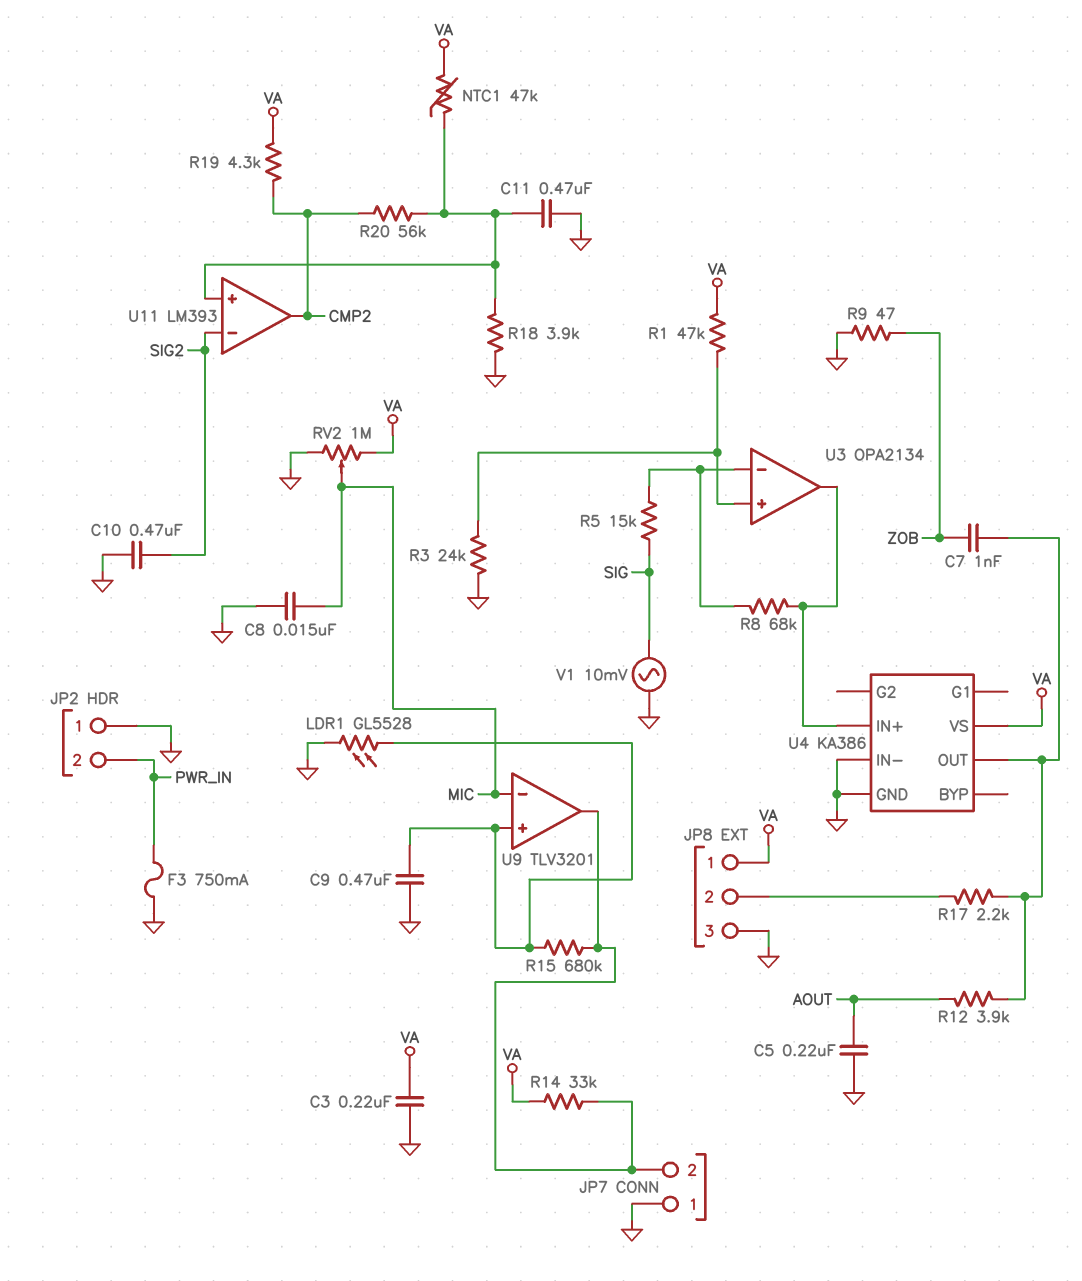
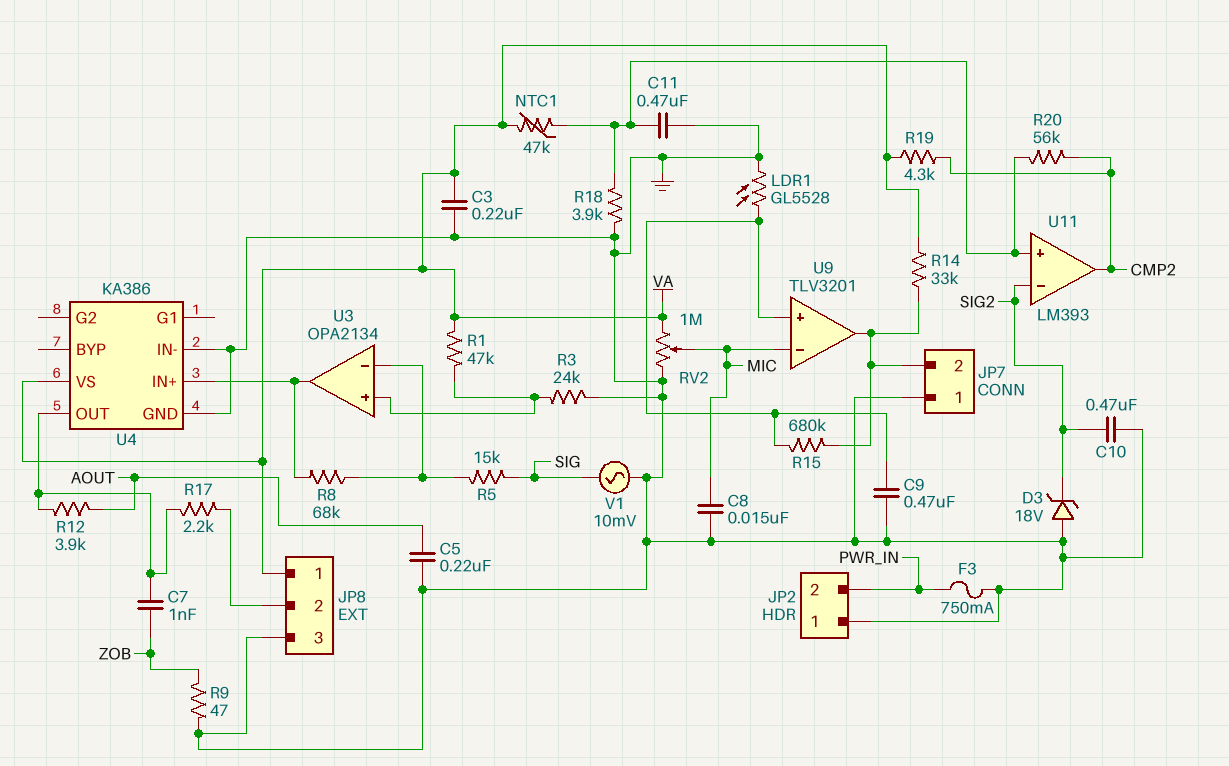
D3: none -> zener 18V (A GND, K SIG2)

